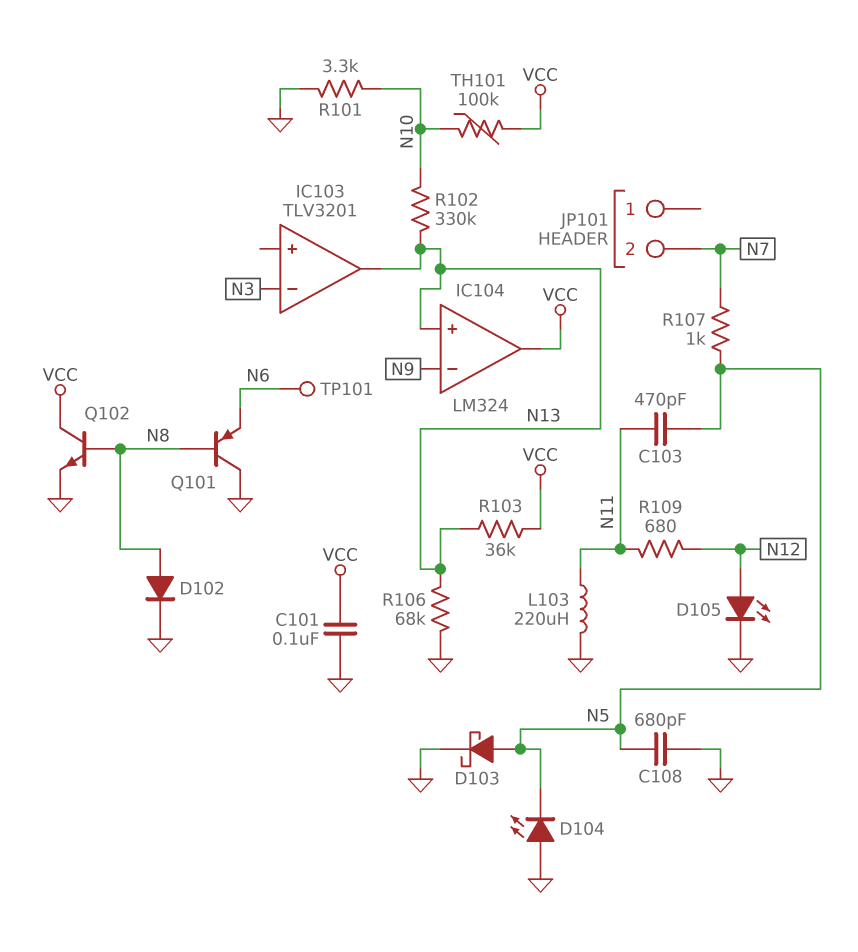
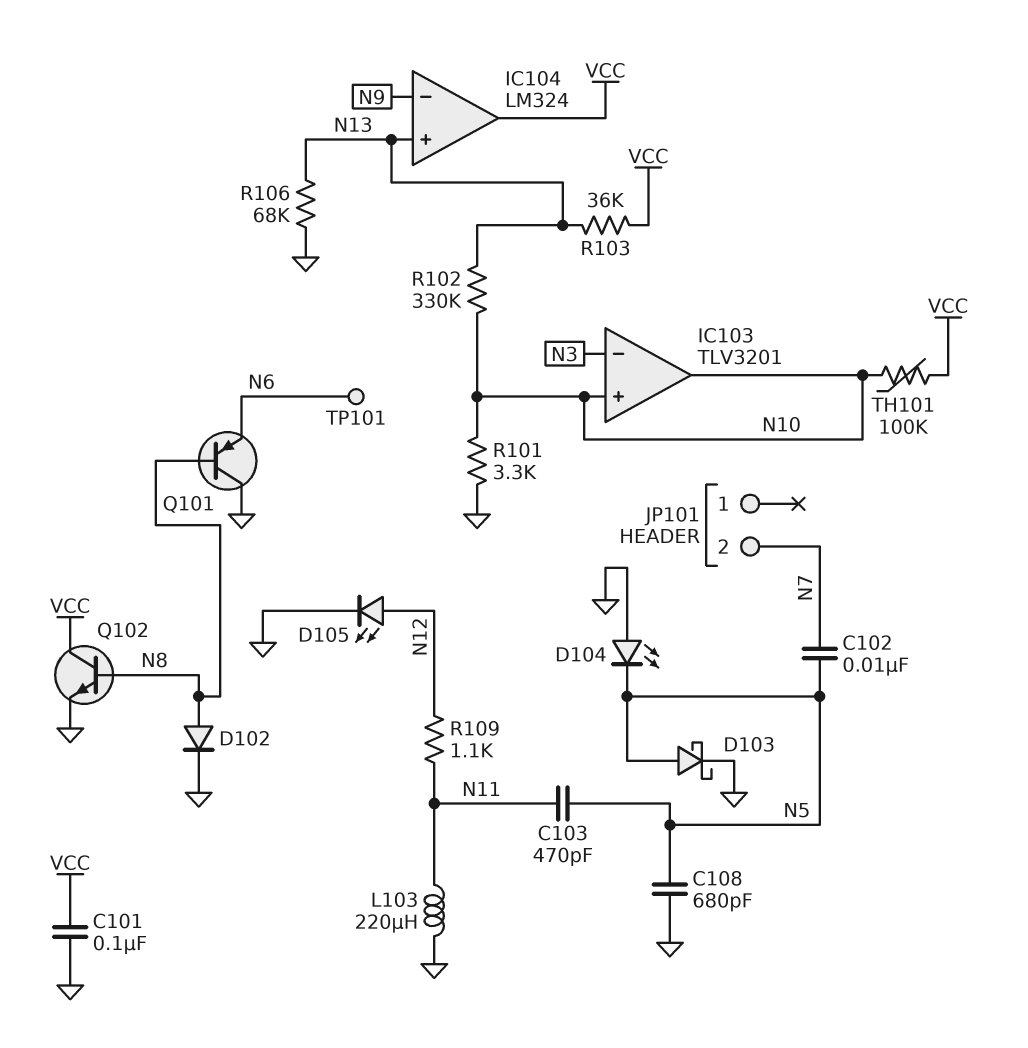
C102: none -> 10nF (N5, N7)
IC103 pin in+: none -> N10
IC103 pin out: N13 -> N10
R107: 1k (N5, N7) -> none
R109: 680 (N11, N12) -> 1.1k (N11, N12)

